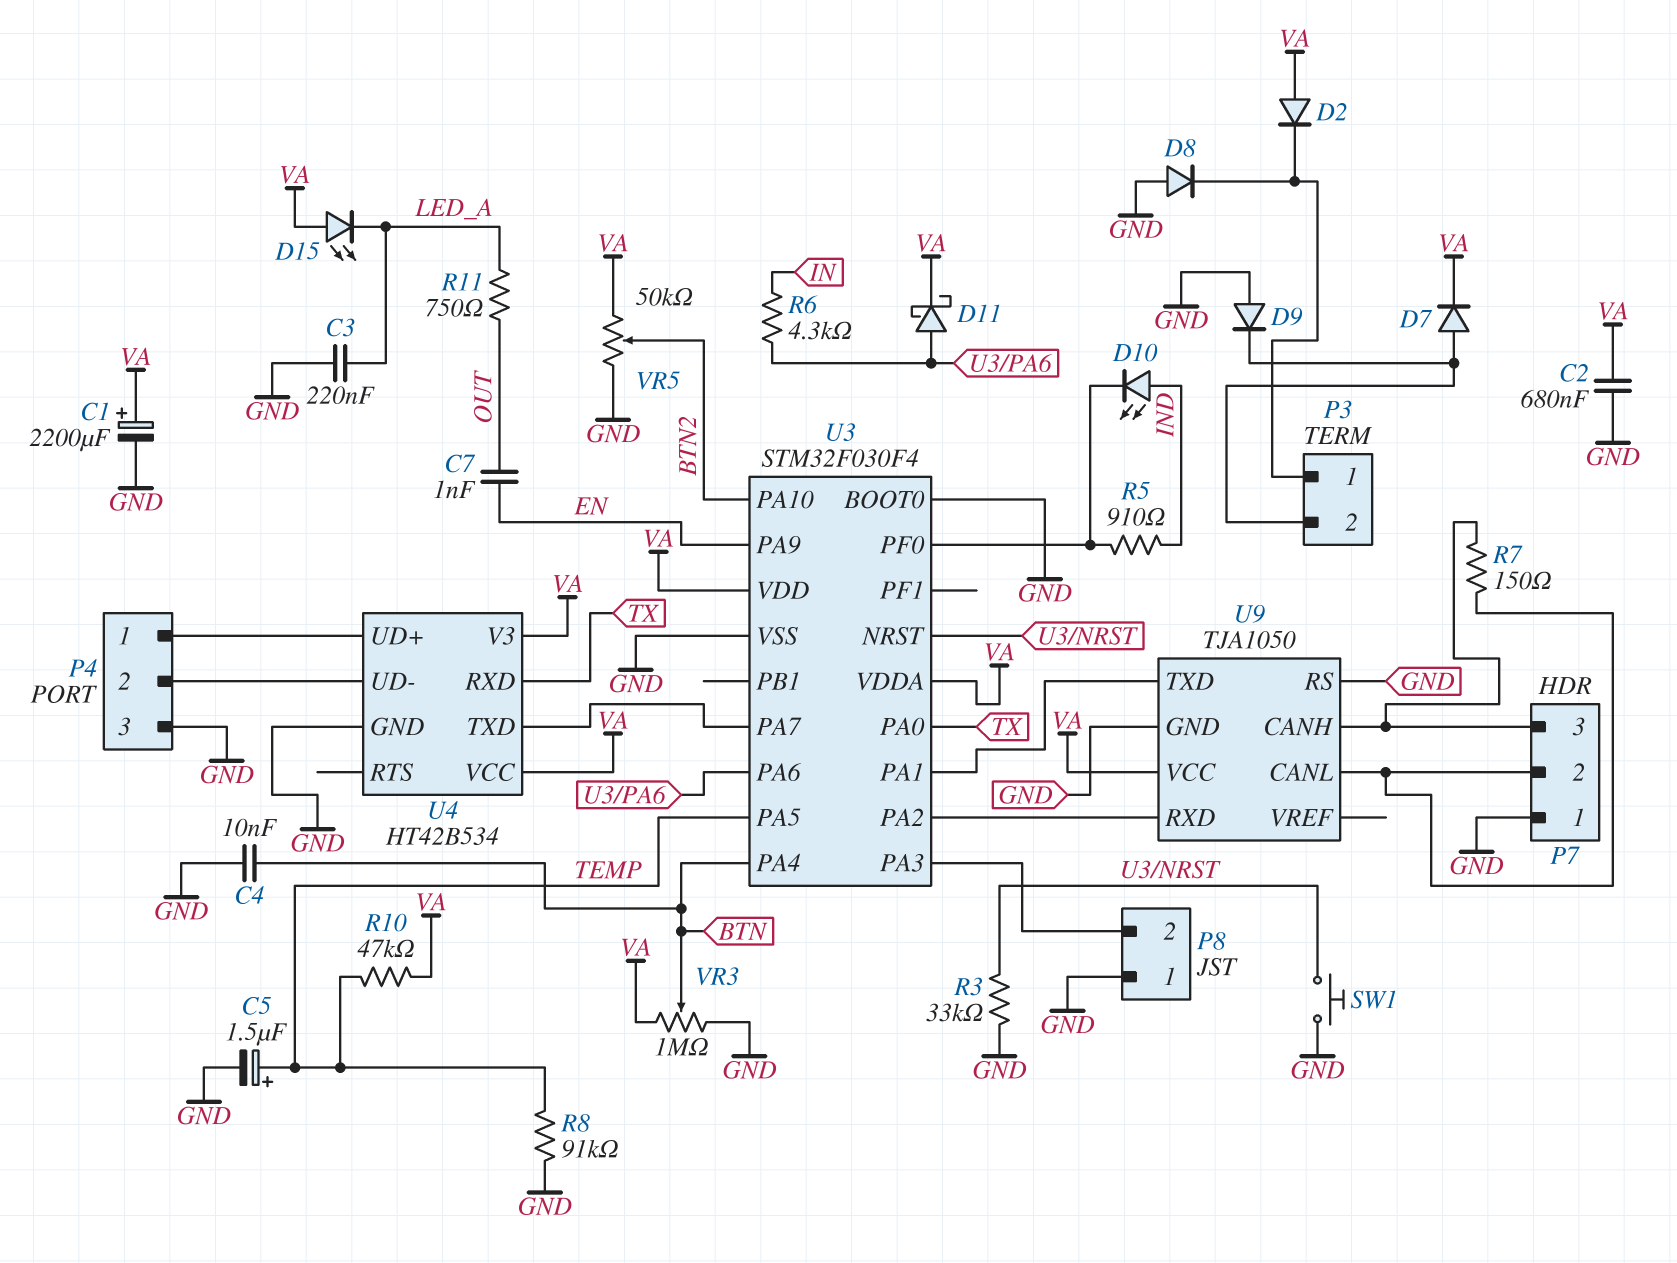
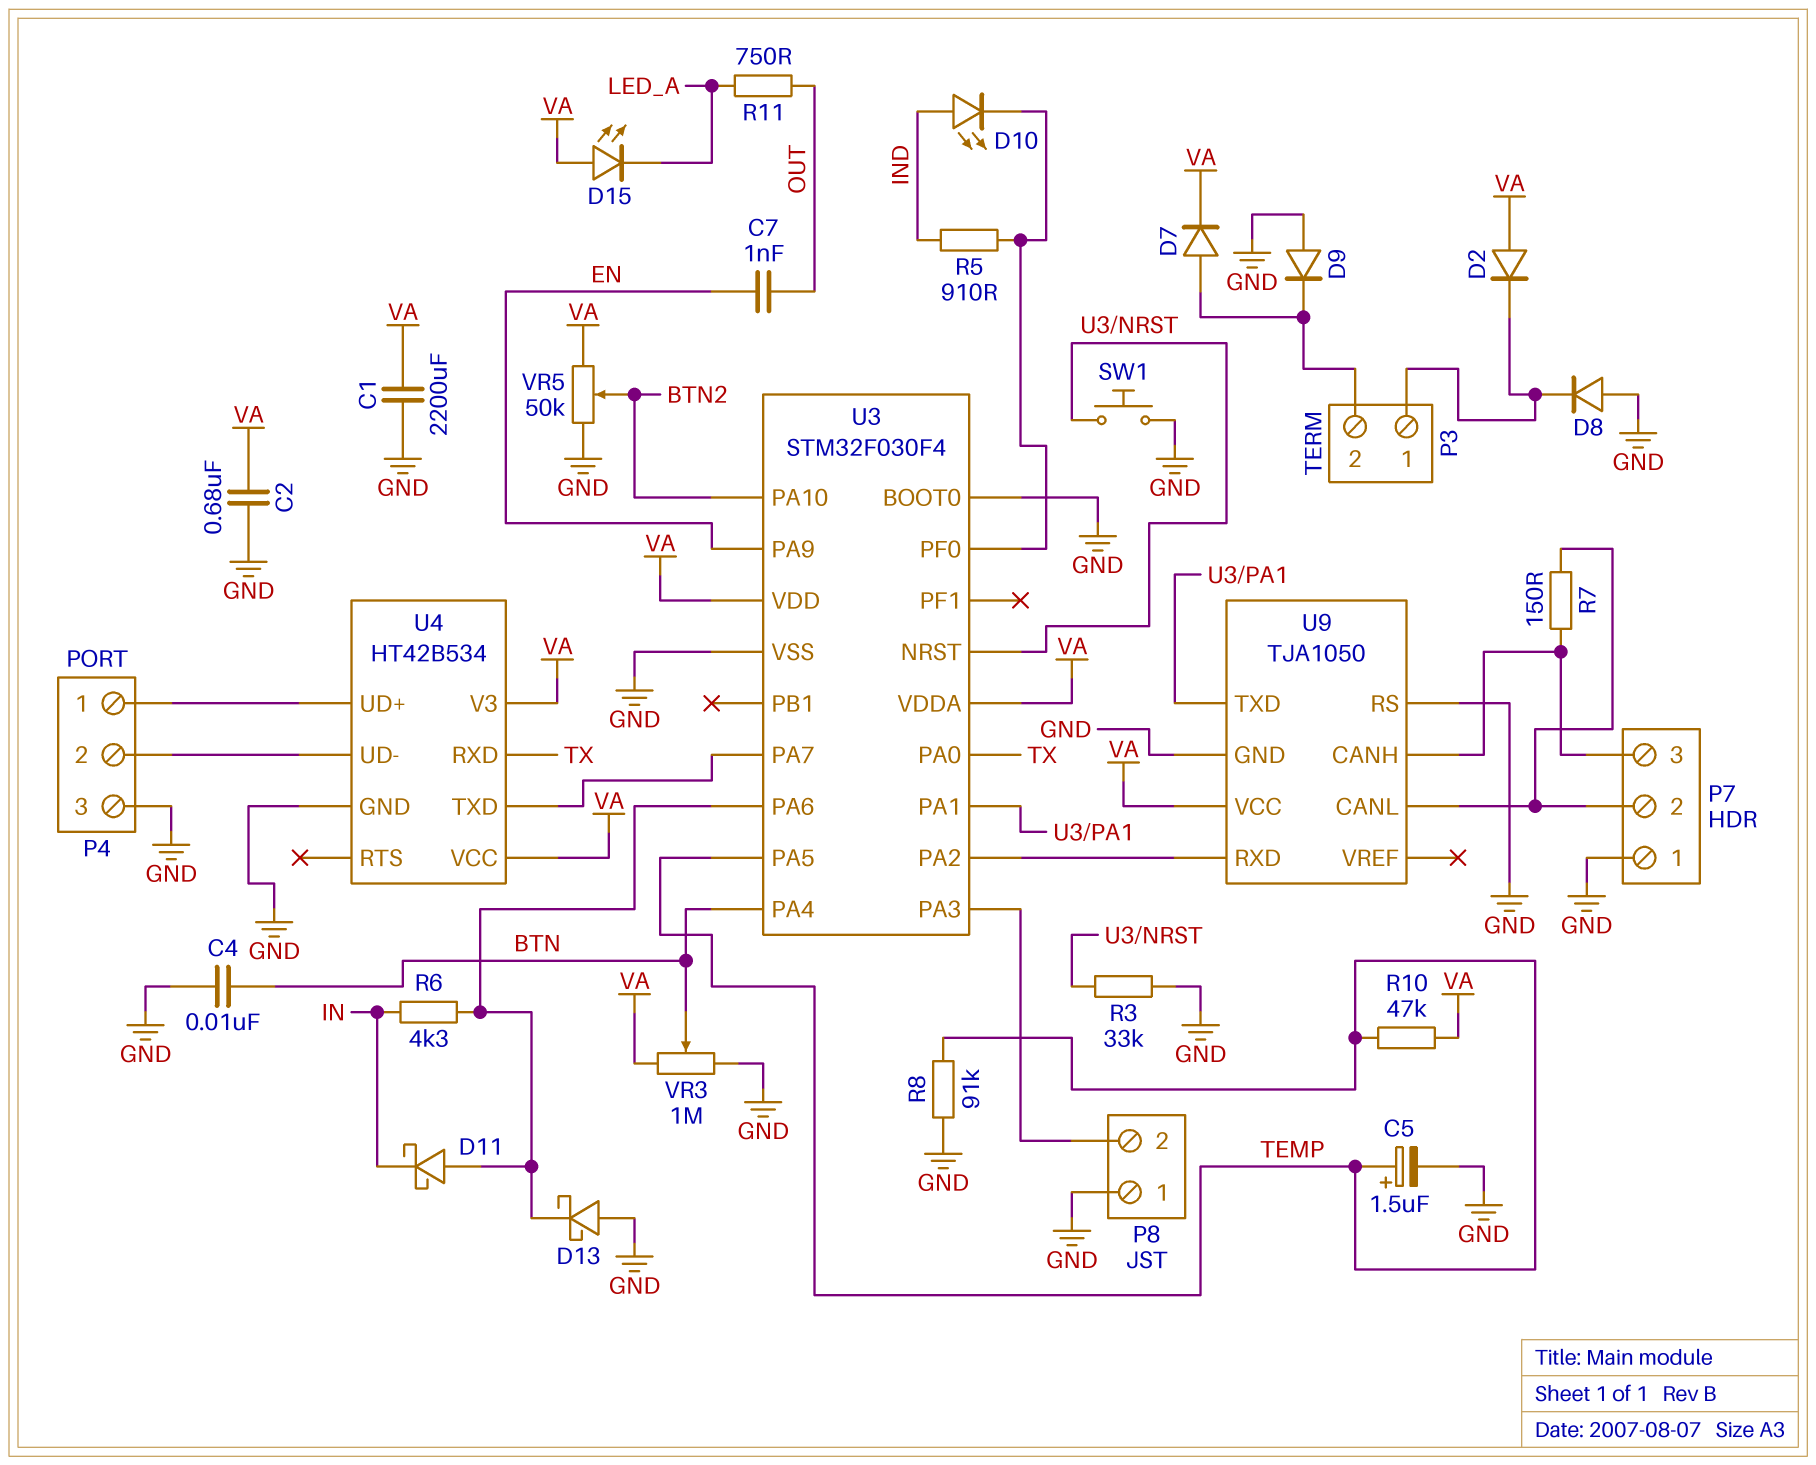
C1: 2200uF (plus VA, minus GND) -> 2200uF (GND, VA)
C3: 220nF (GND, LED_A) -> none
D11: schottky (A U3/PA6, K VA) -> schottky (A U3/PA6, K IN)
D13: none -> schottky (A GND, K U3/PA6)

